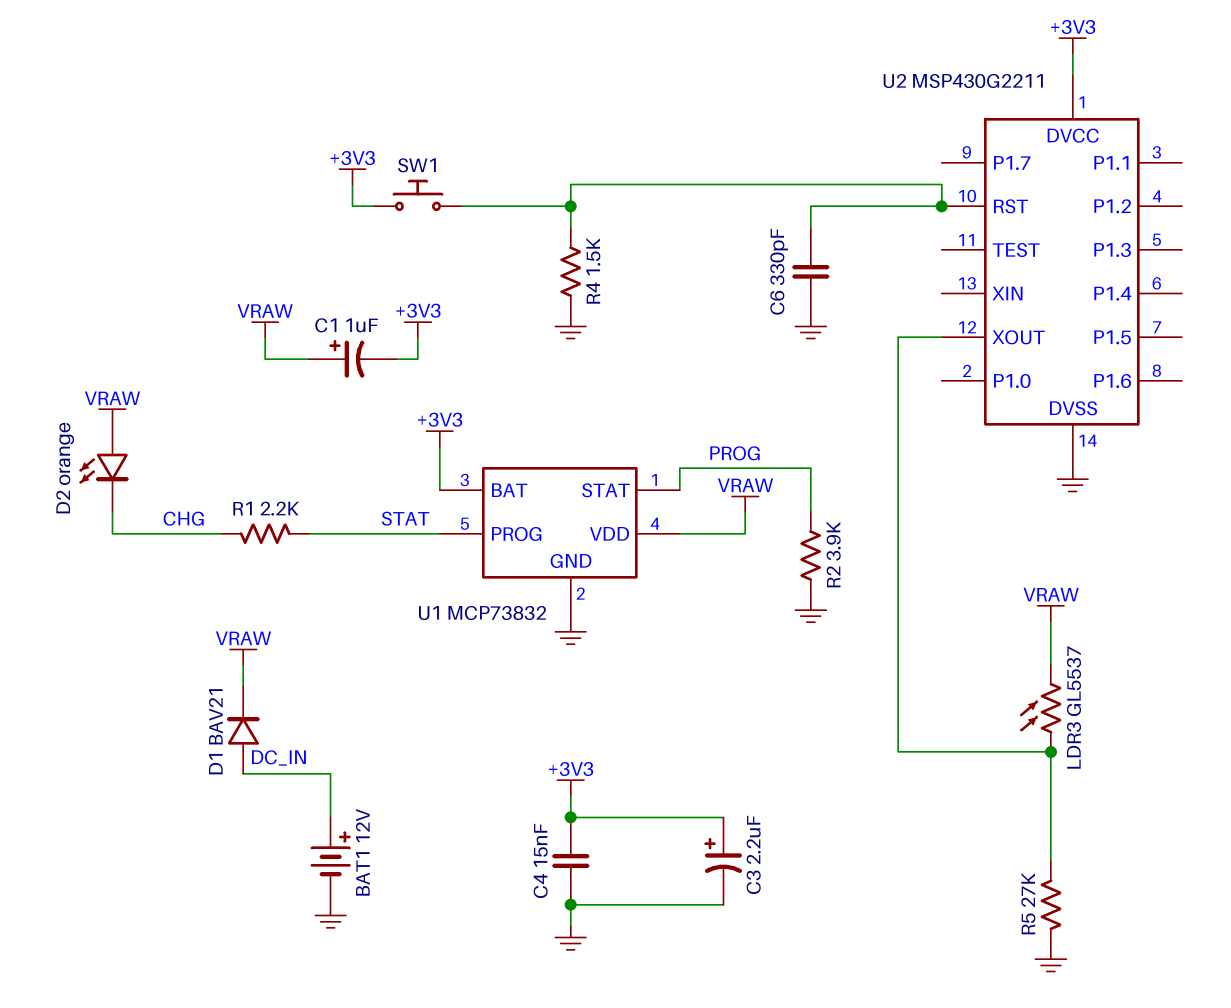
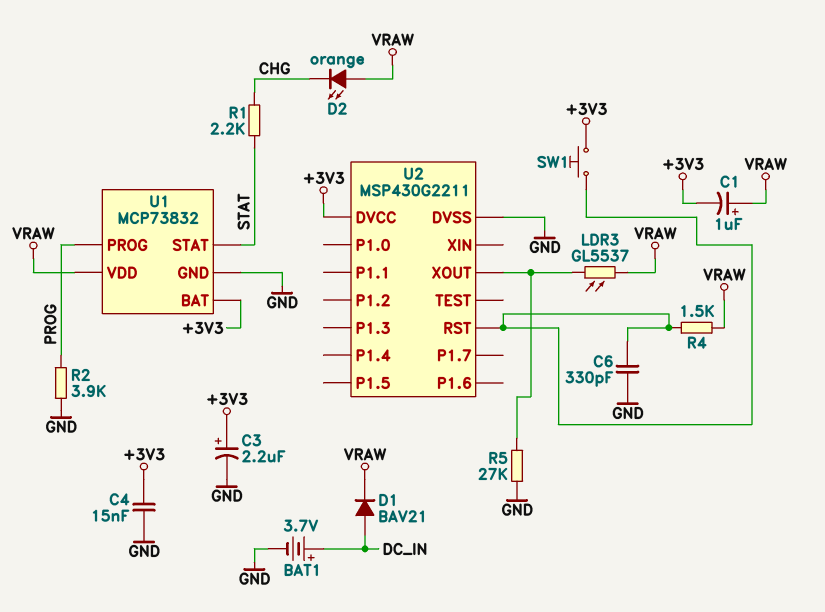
BAT1: 12V (plus DC_IN, minus GND) -> 3.7V (plus DC_IN, minus GND)
R4: 1.5k (GND, U2/RST) -> 1.5k (U2/RST, VRAW)
U1 pin PROG: STAT -> PROG
U1 pin STAT: PROG -> STAT

